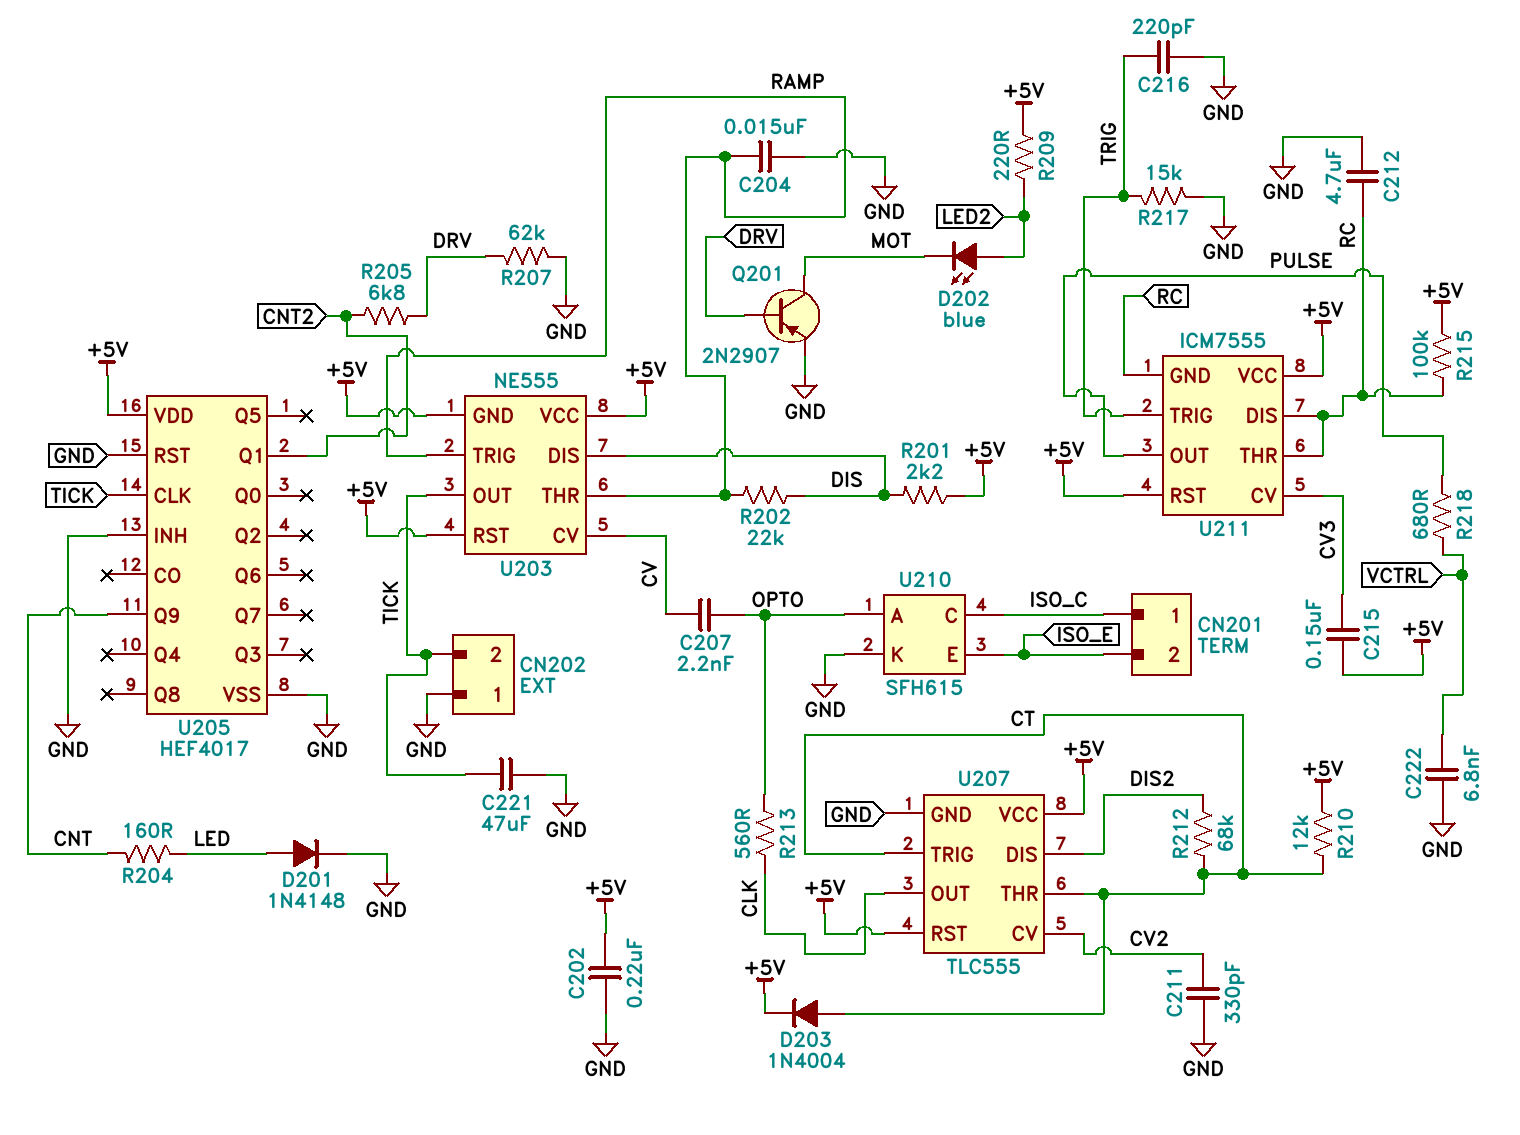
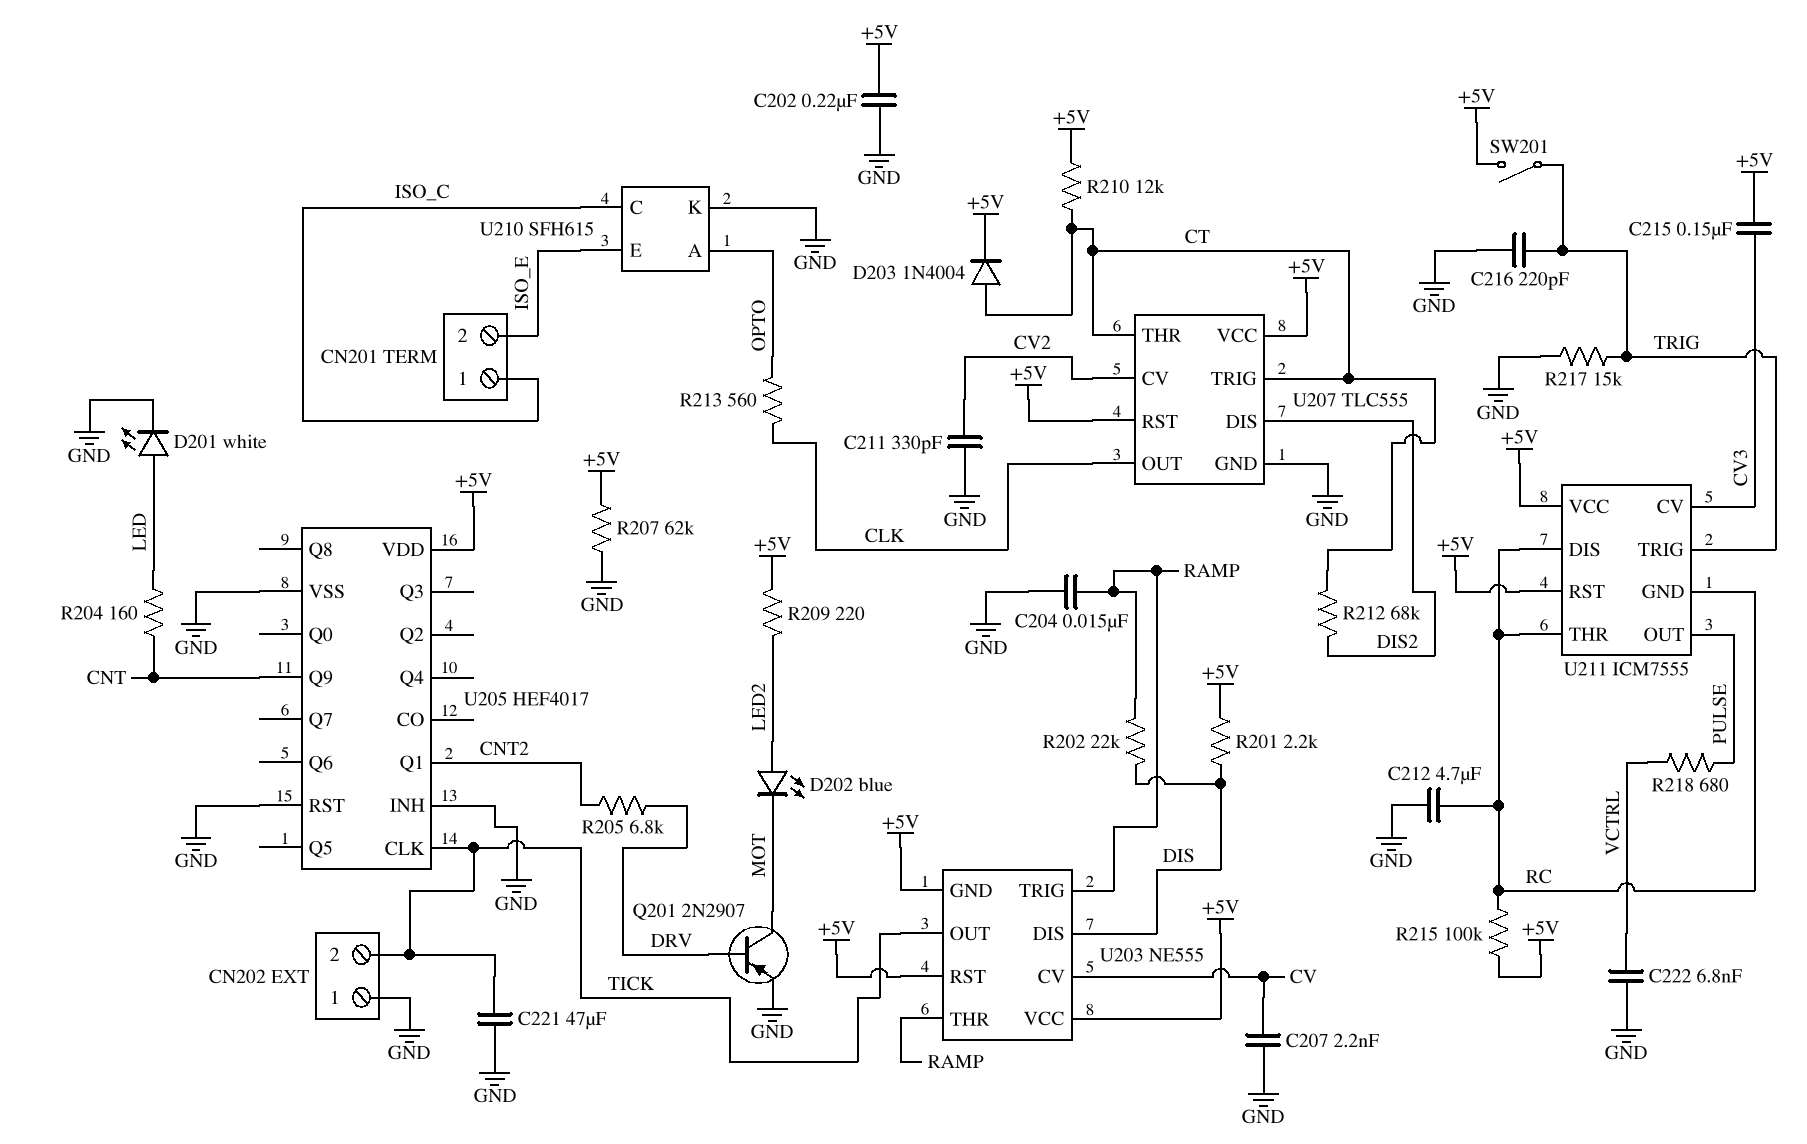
C207: 2.2nF (CV, OPTO) -> 2.2nF (CV, GND)
D201: diode 1N4148 (A LED, K GND) -> LED white (A LED, K GND)
R207: 62k (DRV, GND) -> 62k (+5V, GND)
SW201: none -> switch (+5V, TRIG)

